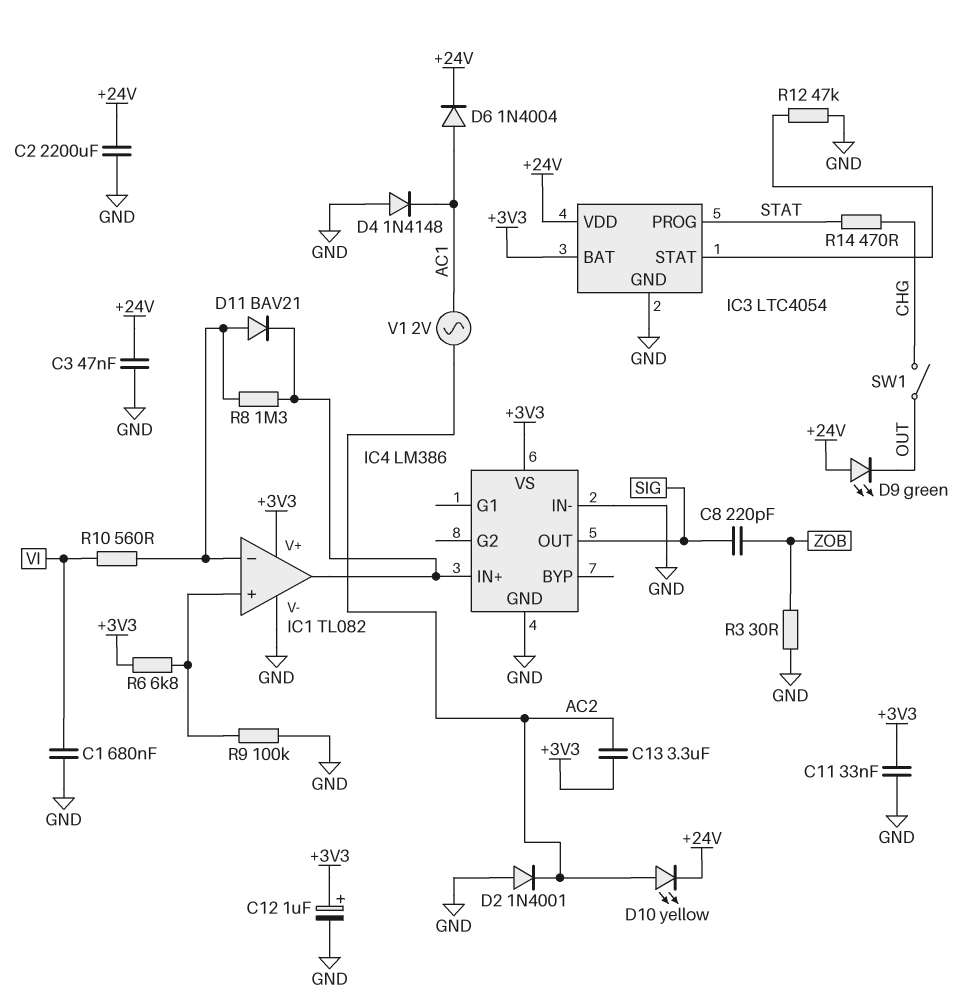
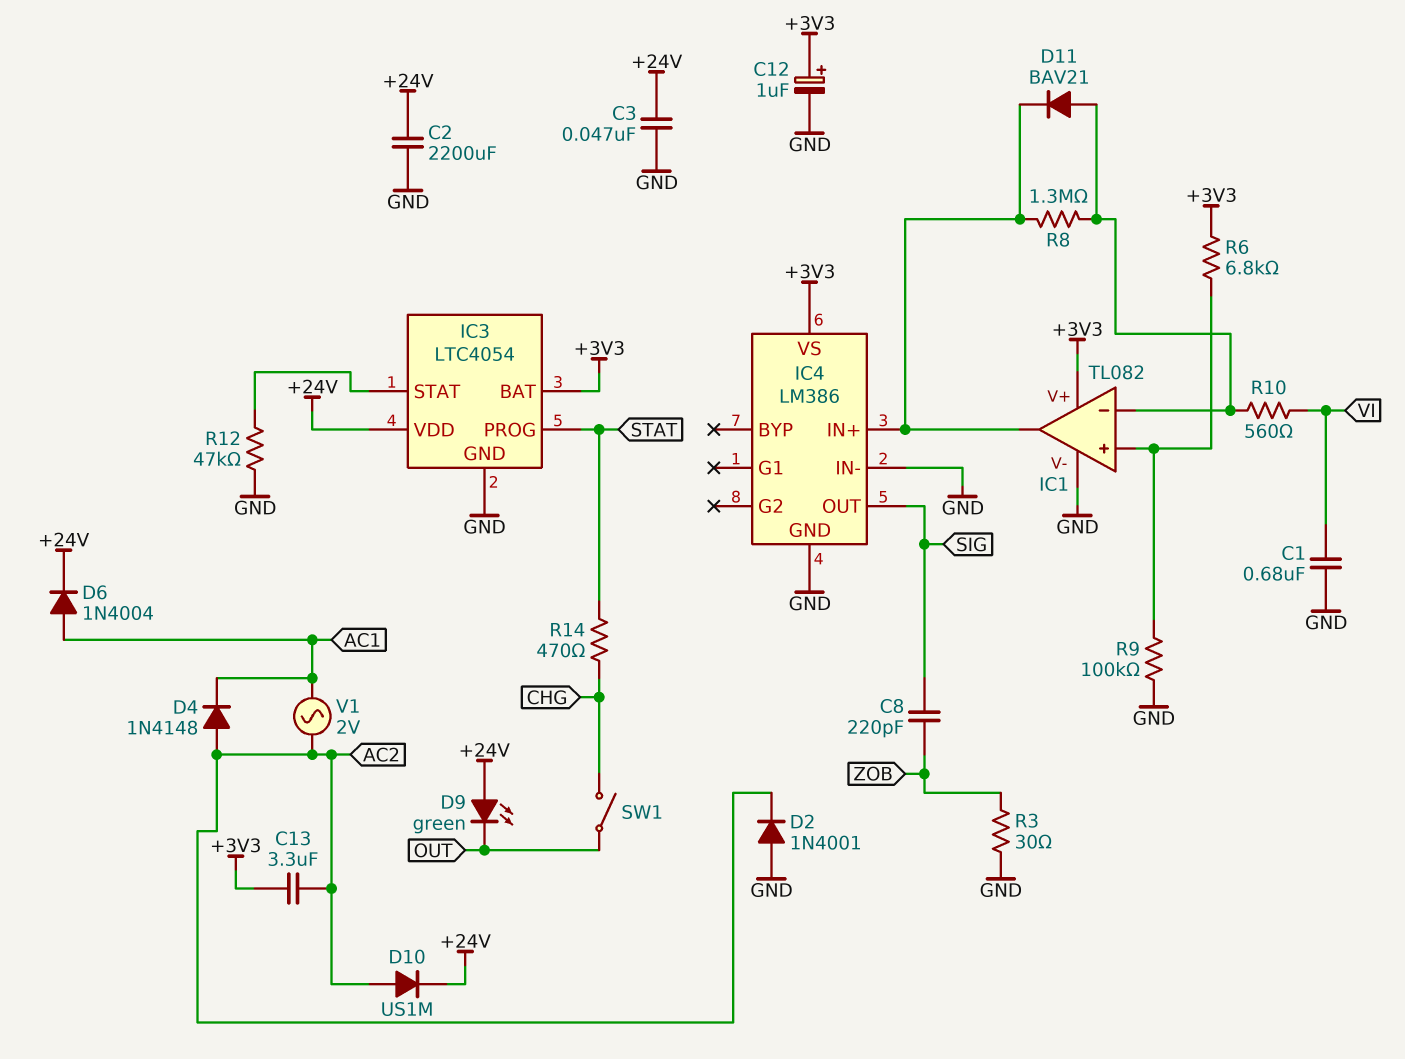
C11: 33nF (+3V3, GND) -> none
D4: diode 1N4148 (A GND, K AC1) -> diode 1N4148 (A AC2, K AC1)
D10: LED yellow (A AC2, K +24V) -> diode US1M (A AC2, K +24V)

